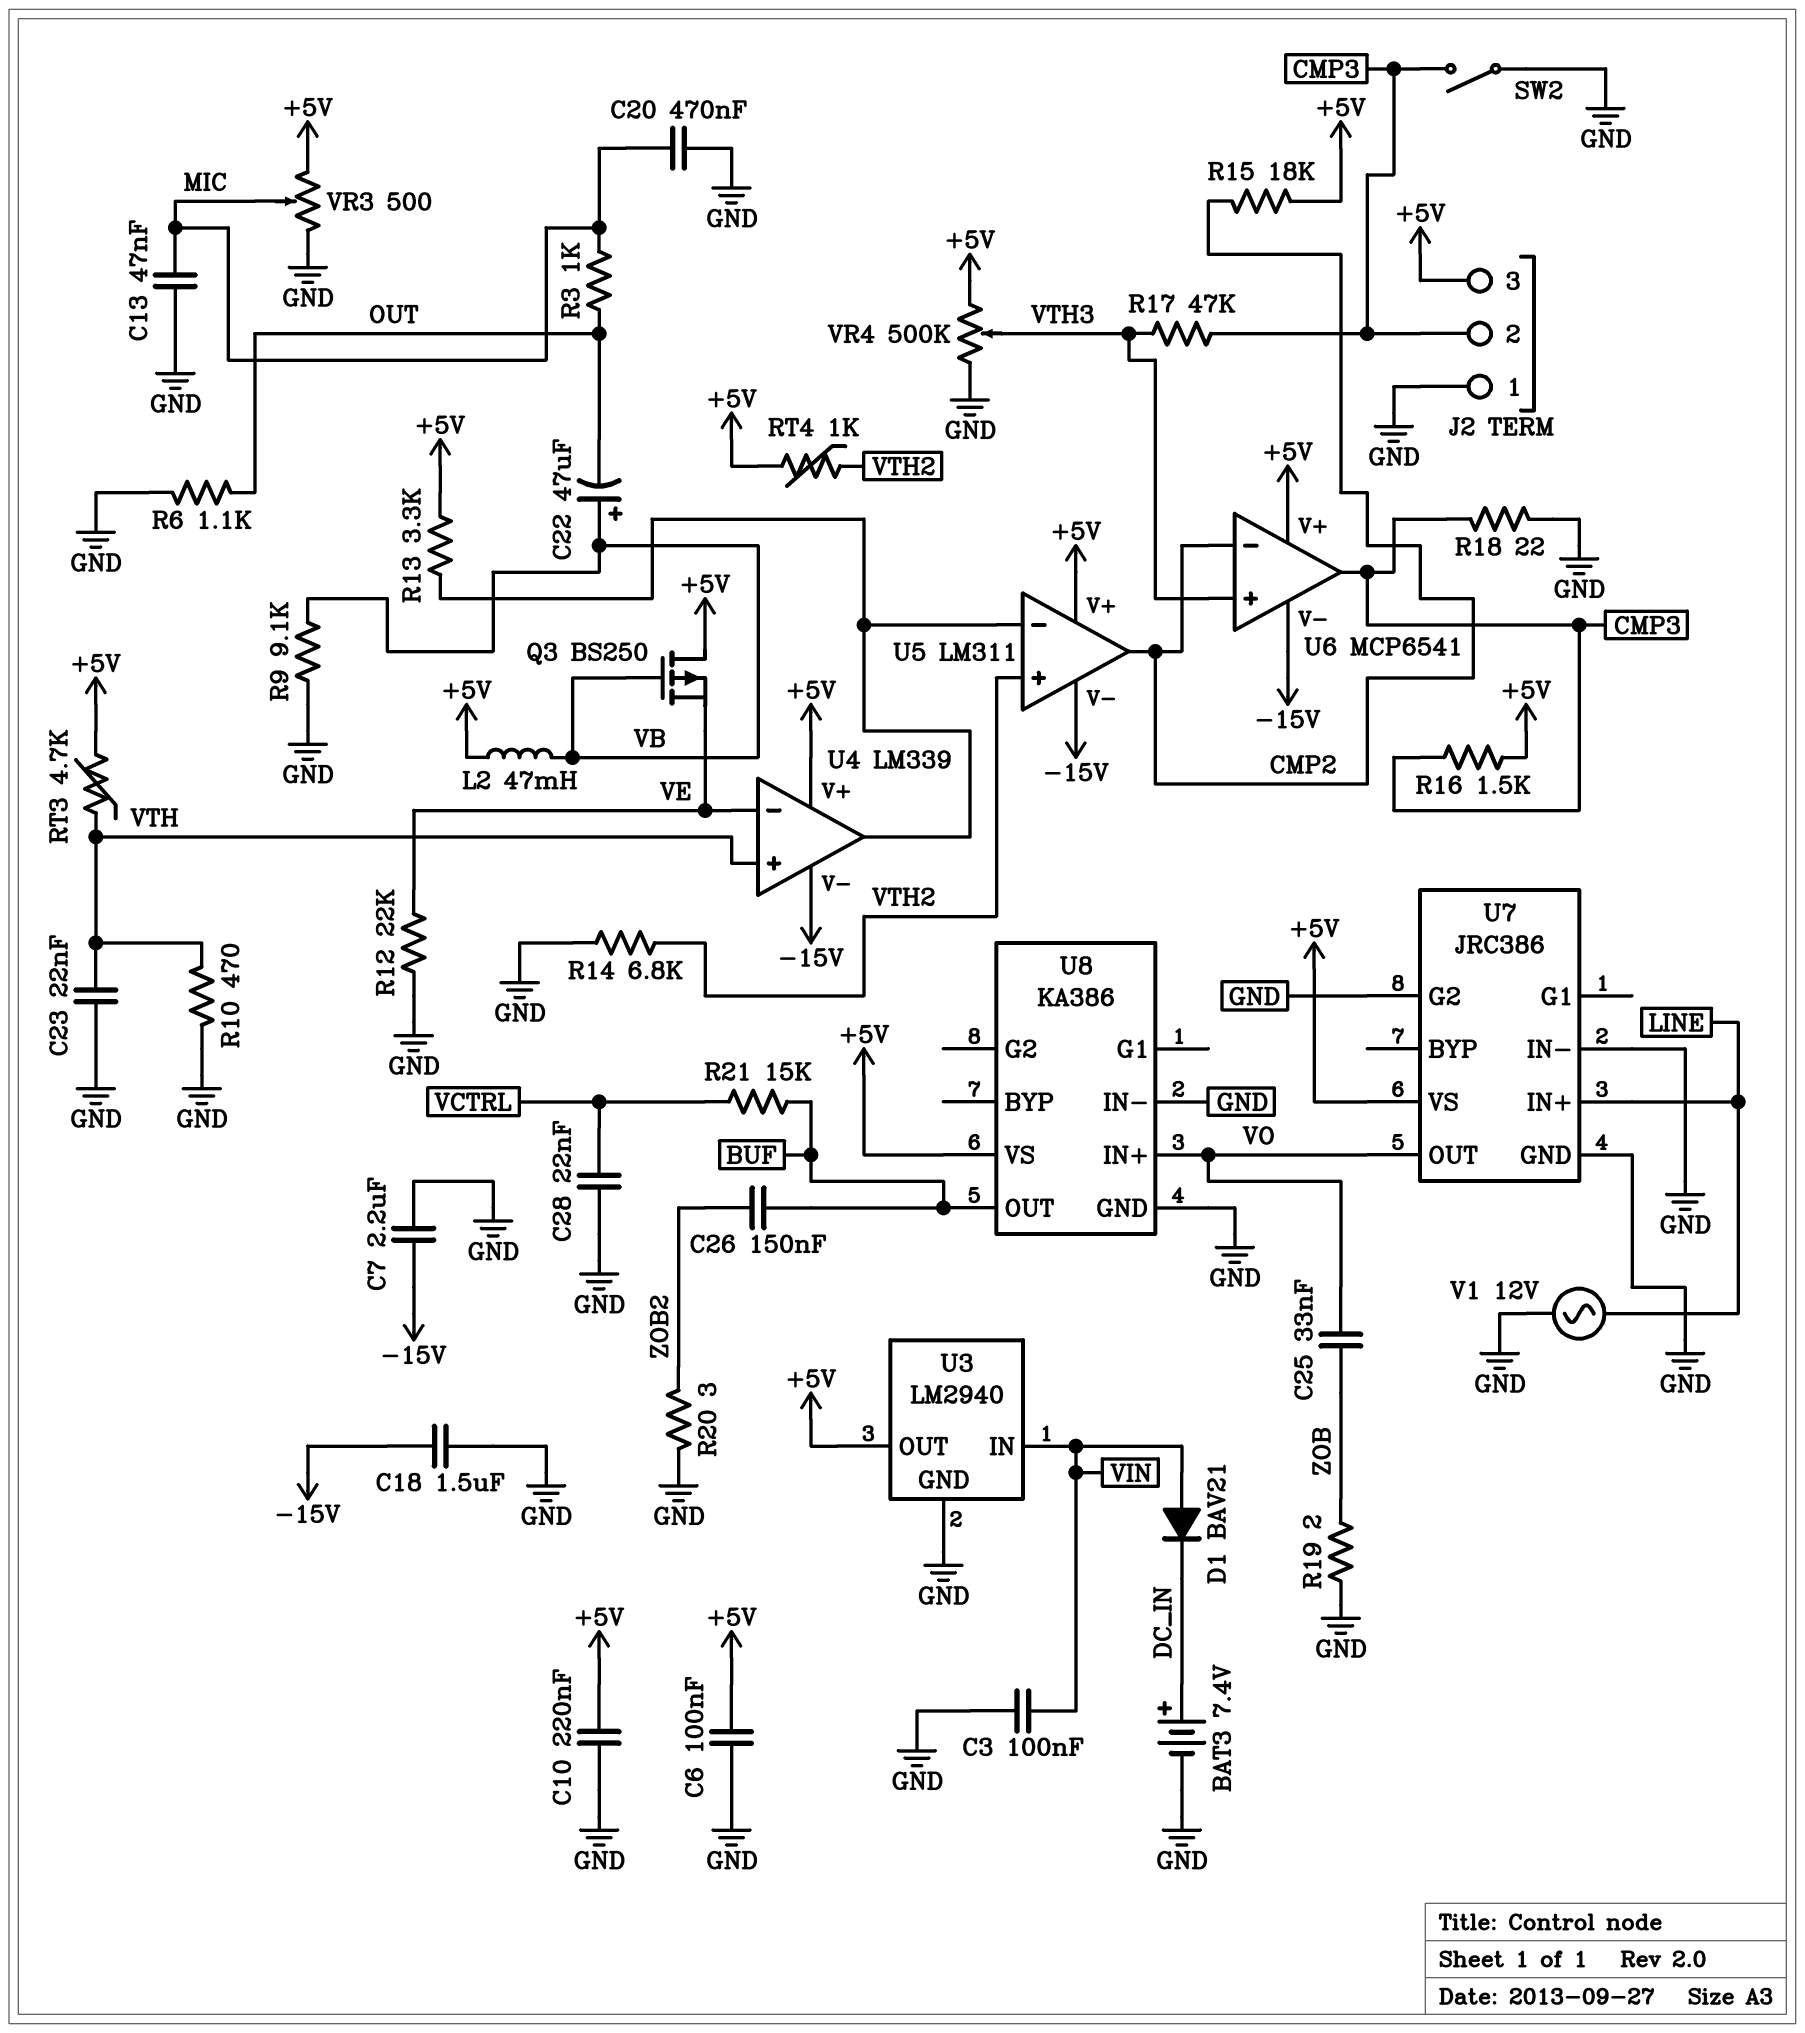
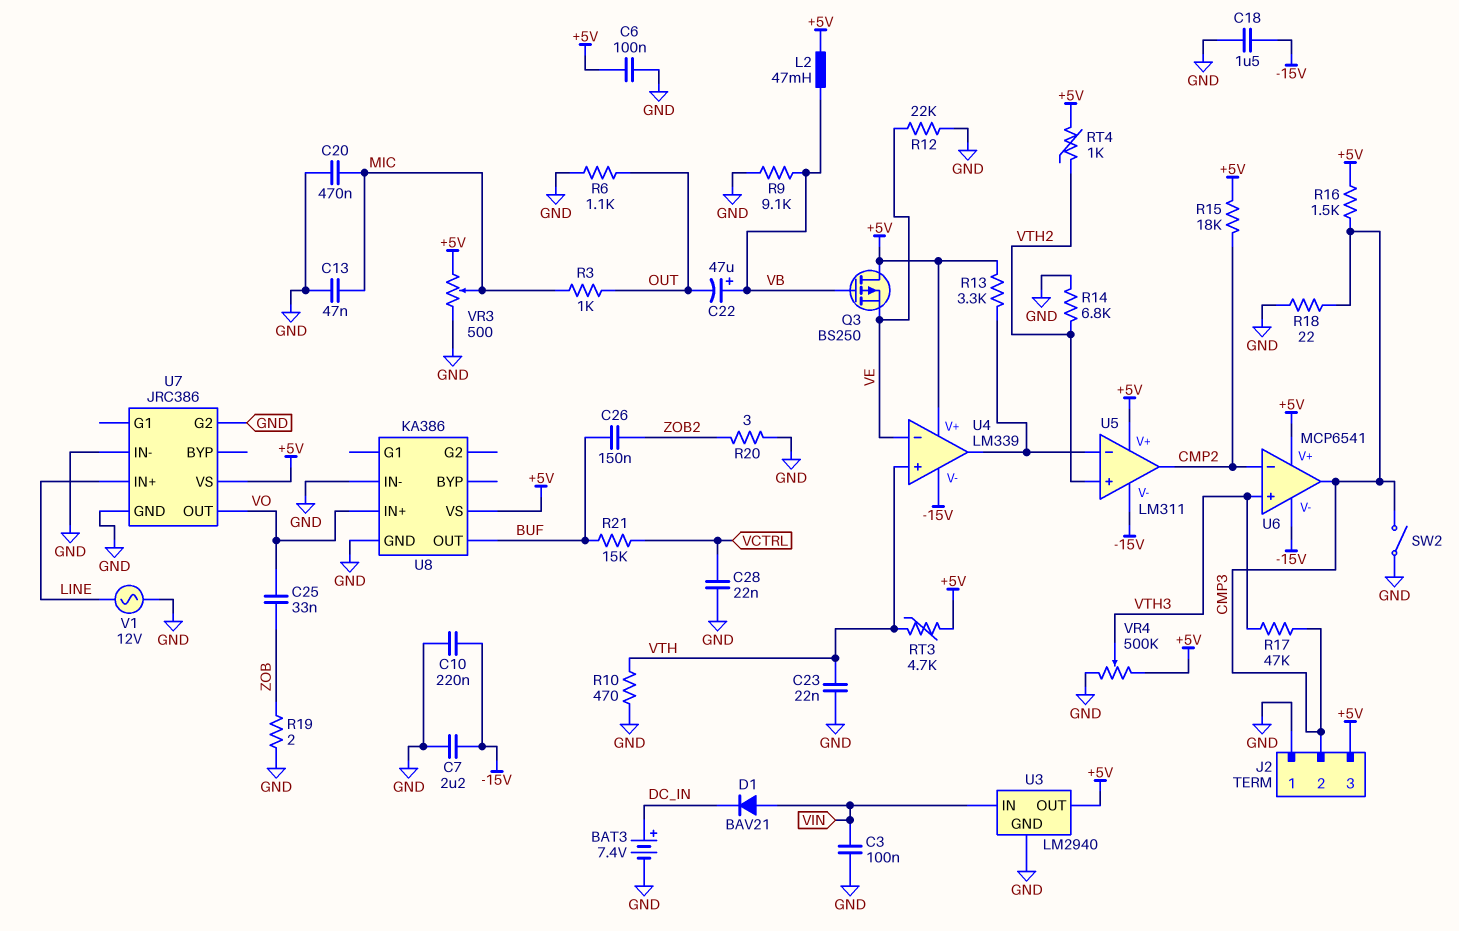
C10: 220nF (+5V, GND) -> 220nF (-15V, GND)

